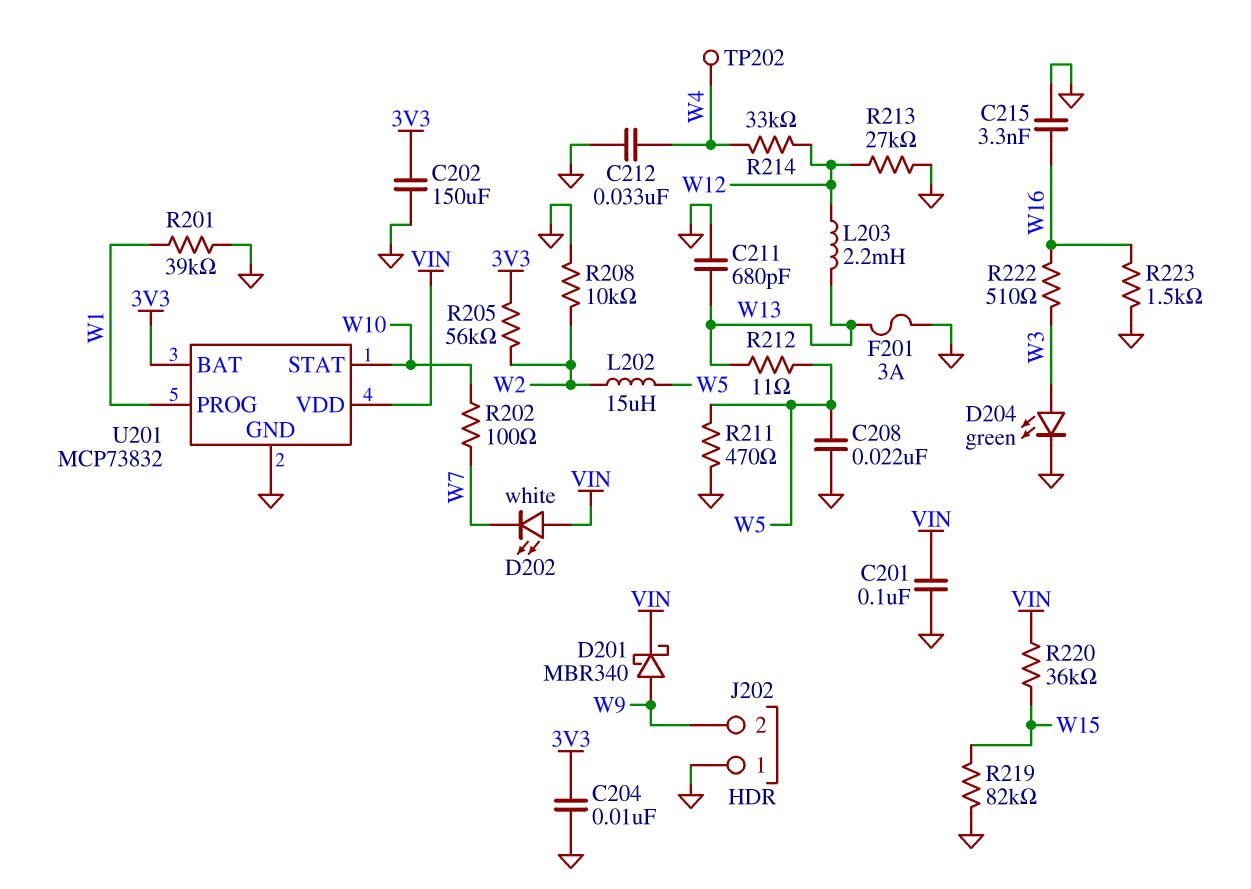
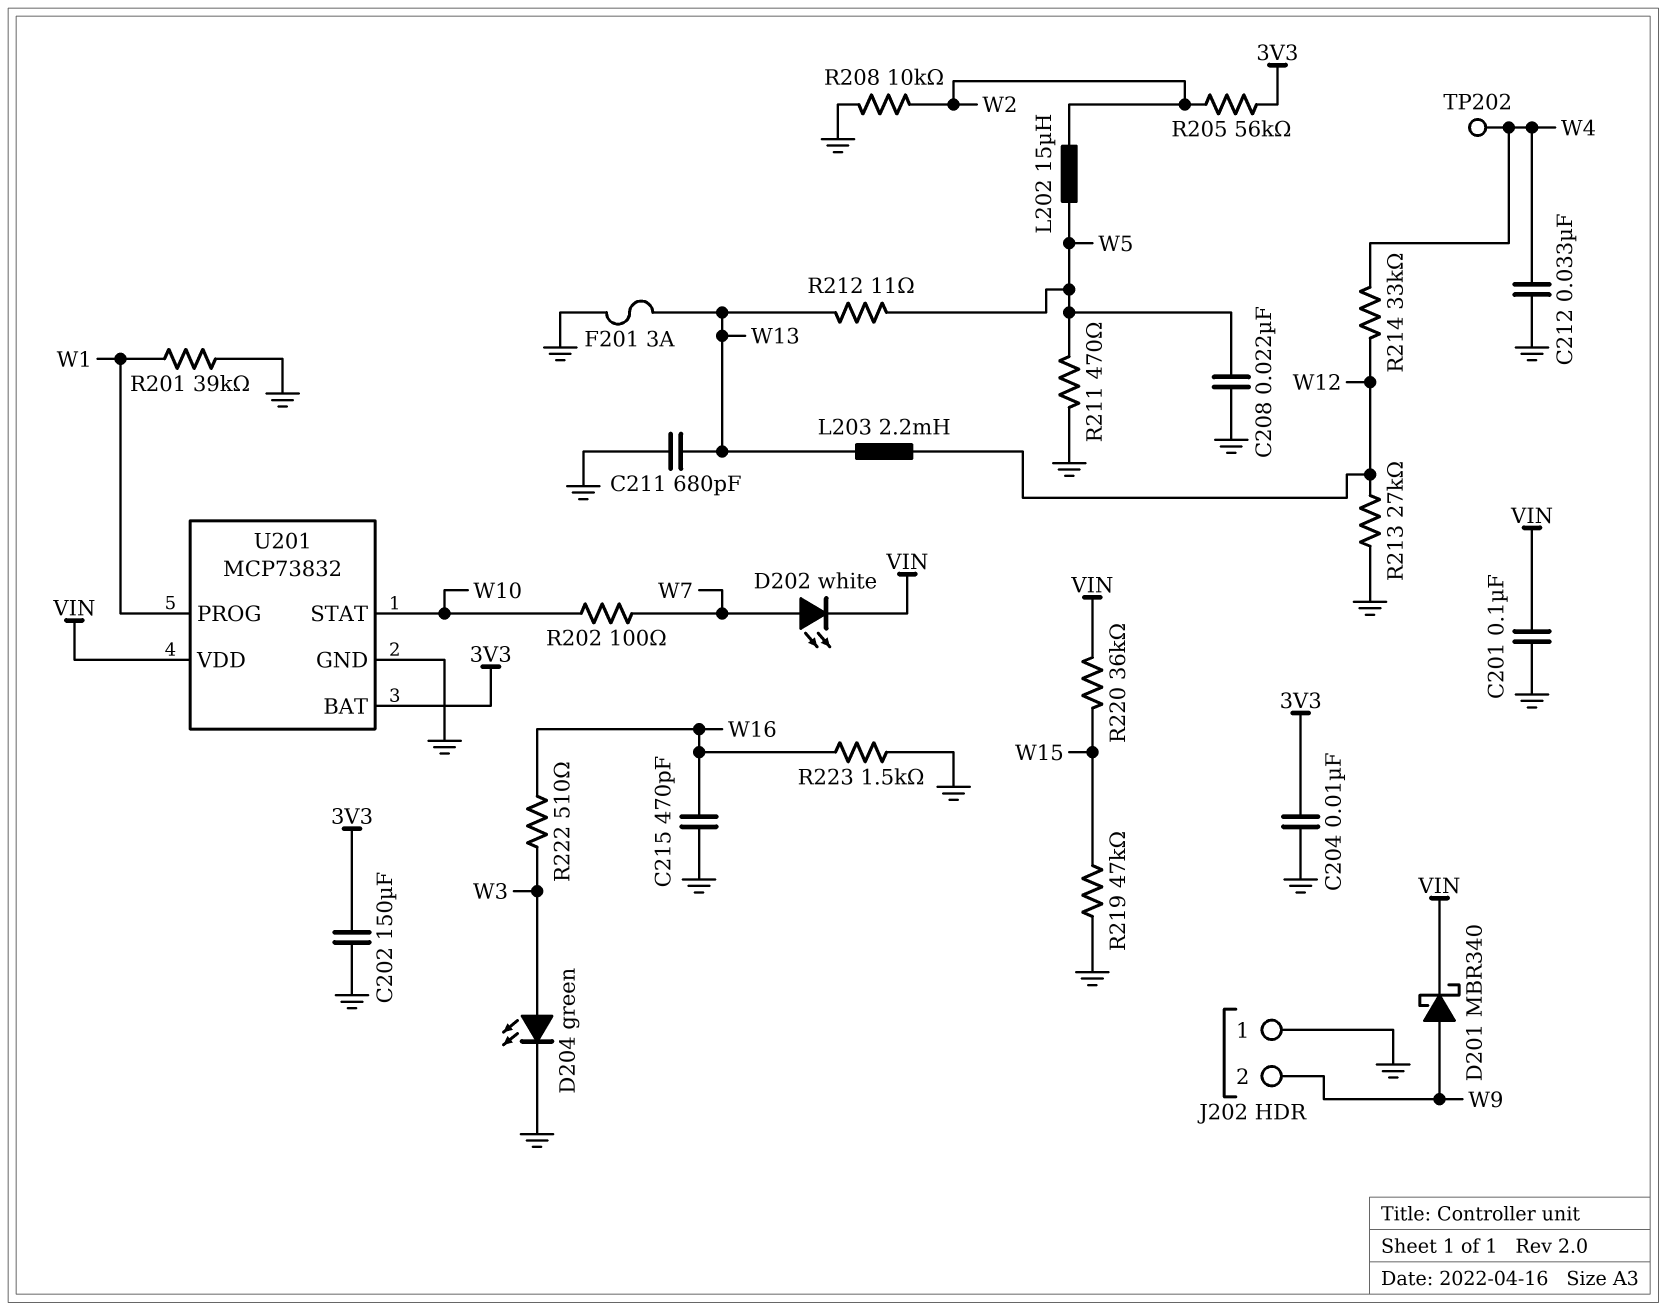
C215: 3.3nF (GND, W16) -> 470pF (GND, W16)
D202: LED white (A VIN, K W7) -> LED white (A W7, K VIN)
R219: 82k (GND, W15) -> 47k (GND, W15)

